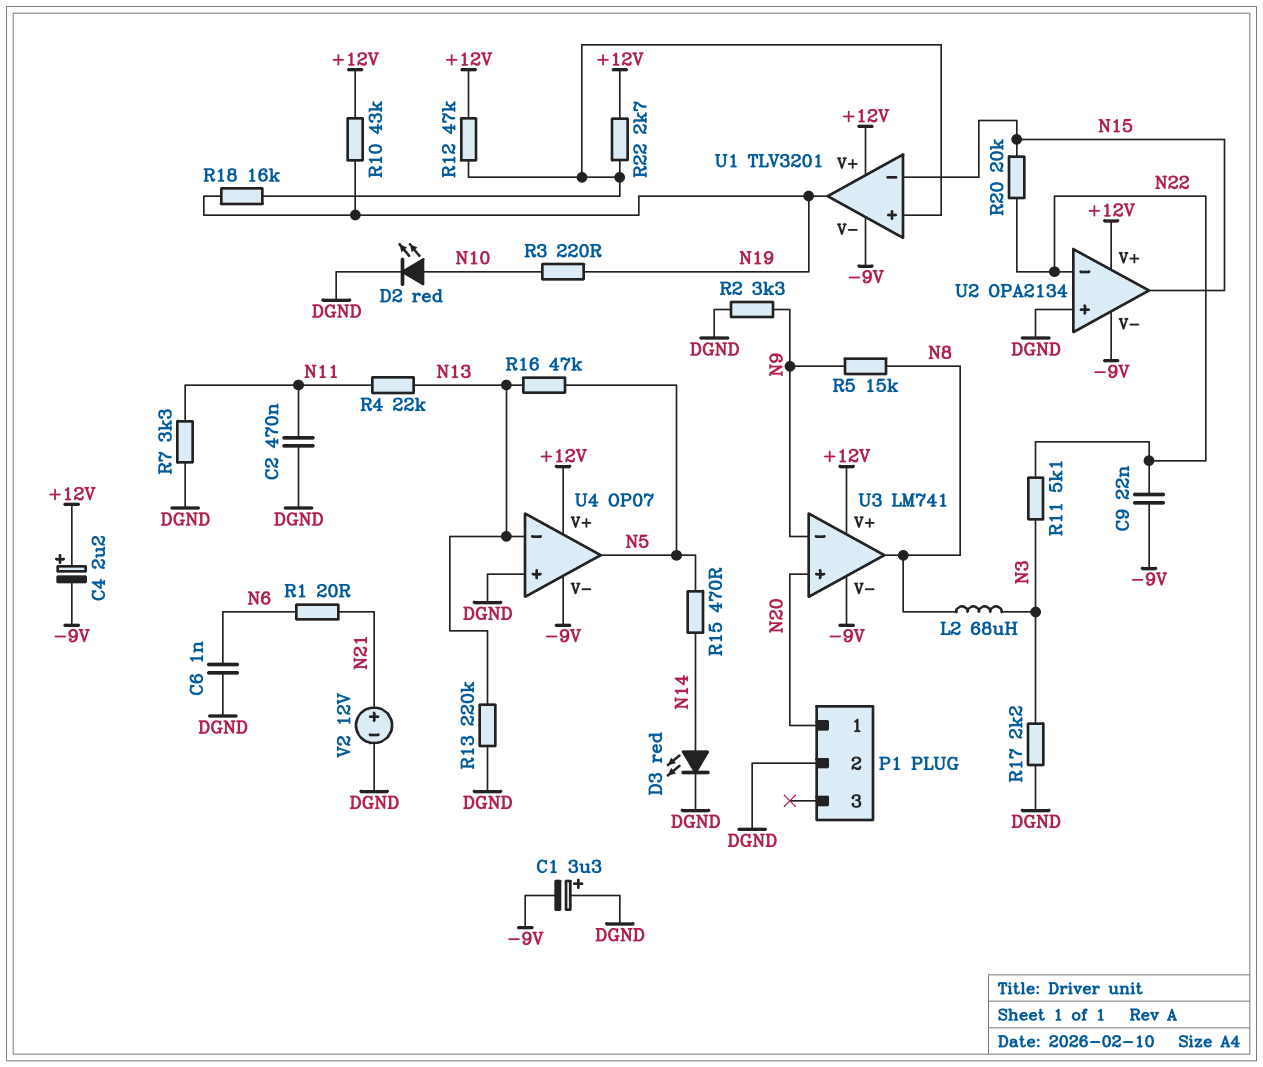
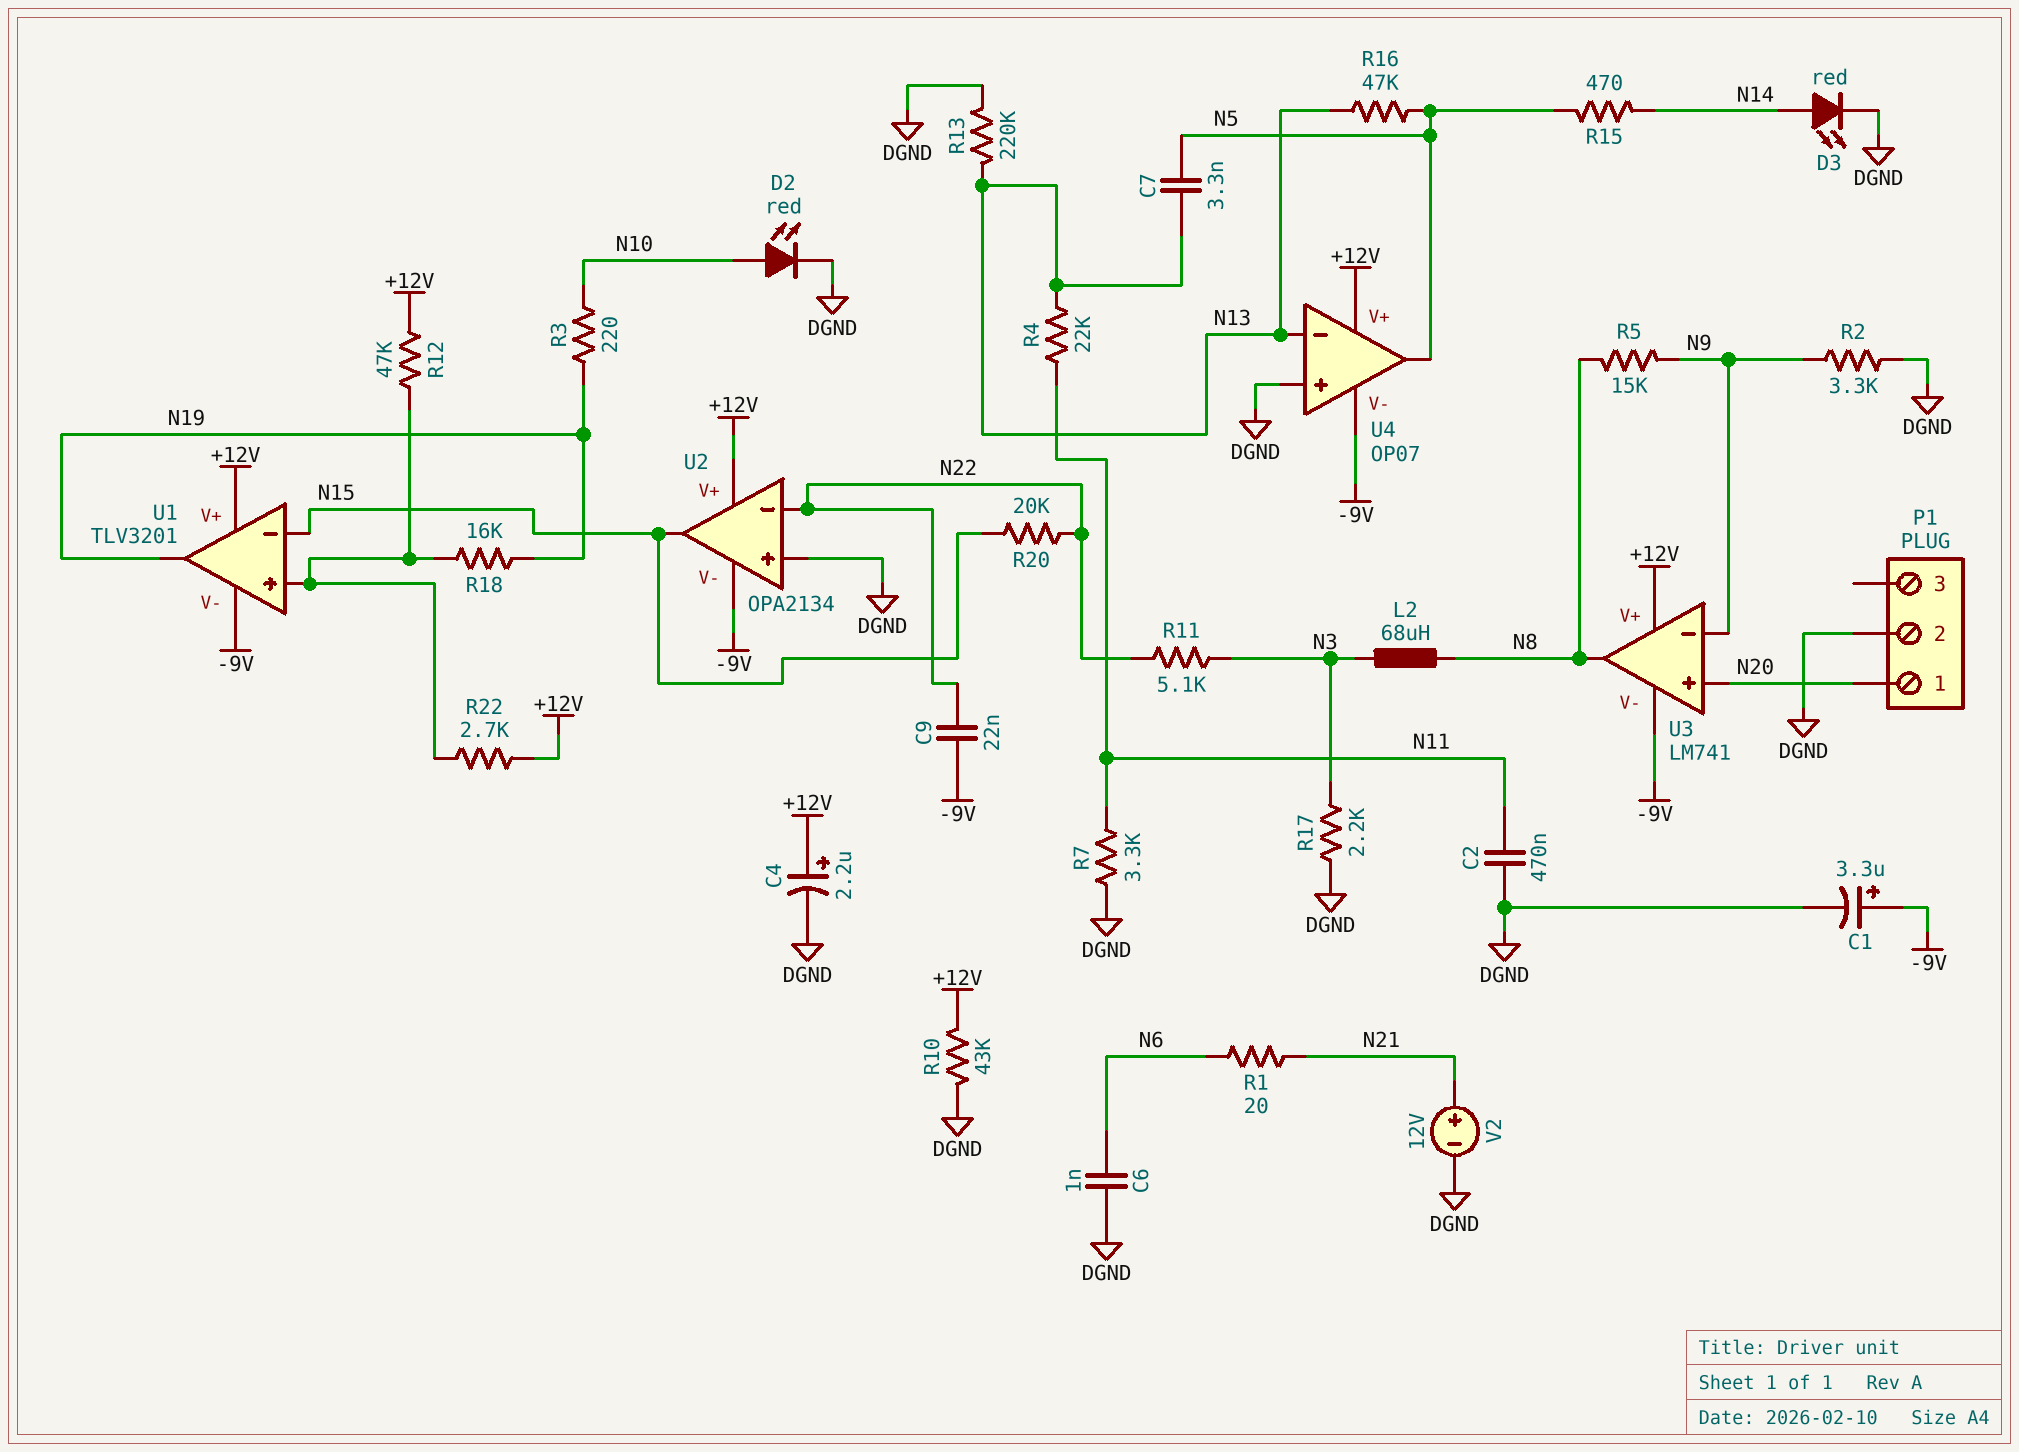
C1: 3.3uF (plus DGND, minus -9V) -> 3.3uF (plus -9V, minus DGND)
C4: 2.2uF (plus +12V, minus -9V) -> 2.2uF (plus +12V, minus DGND)
C7: none -> 3.3nF (N5, N13)
R10: 43k (+12V, N19) -> 43k (+12V, DGND)

